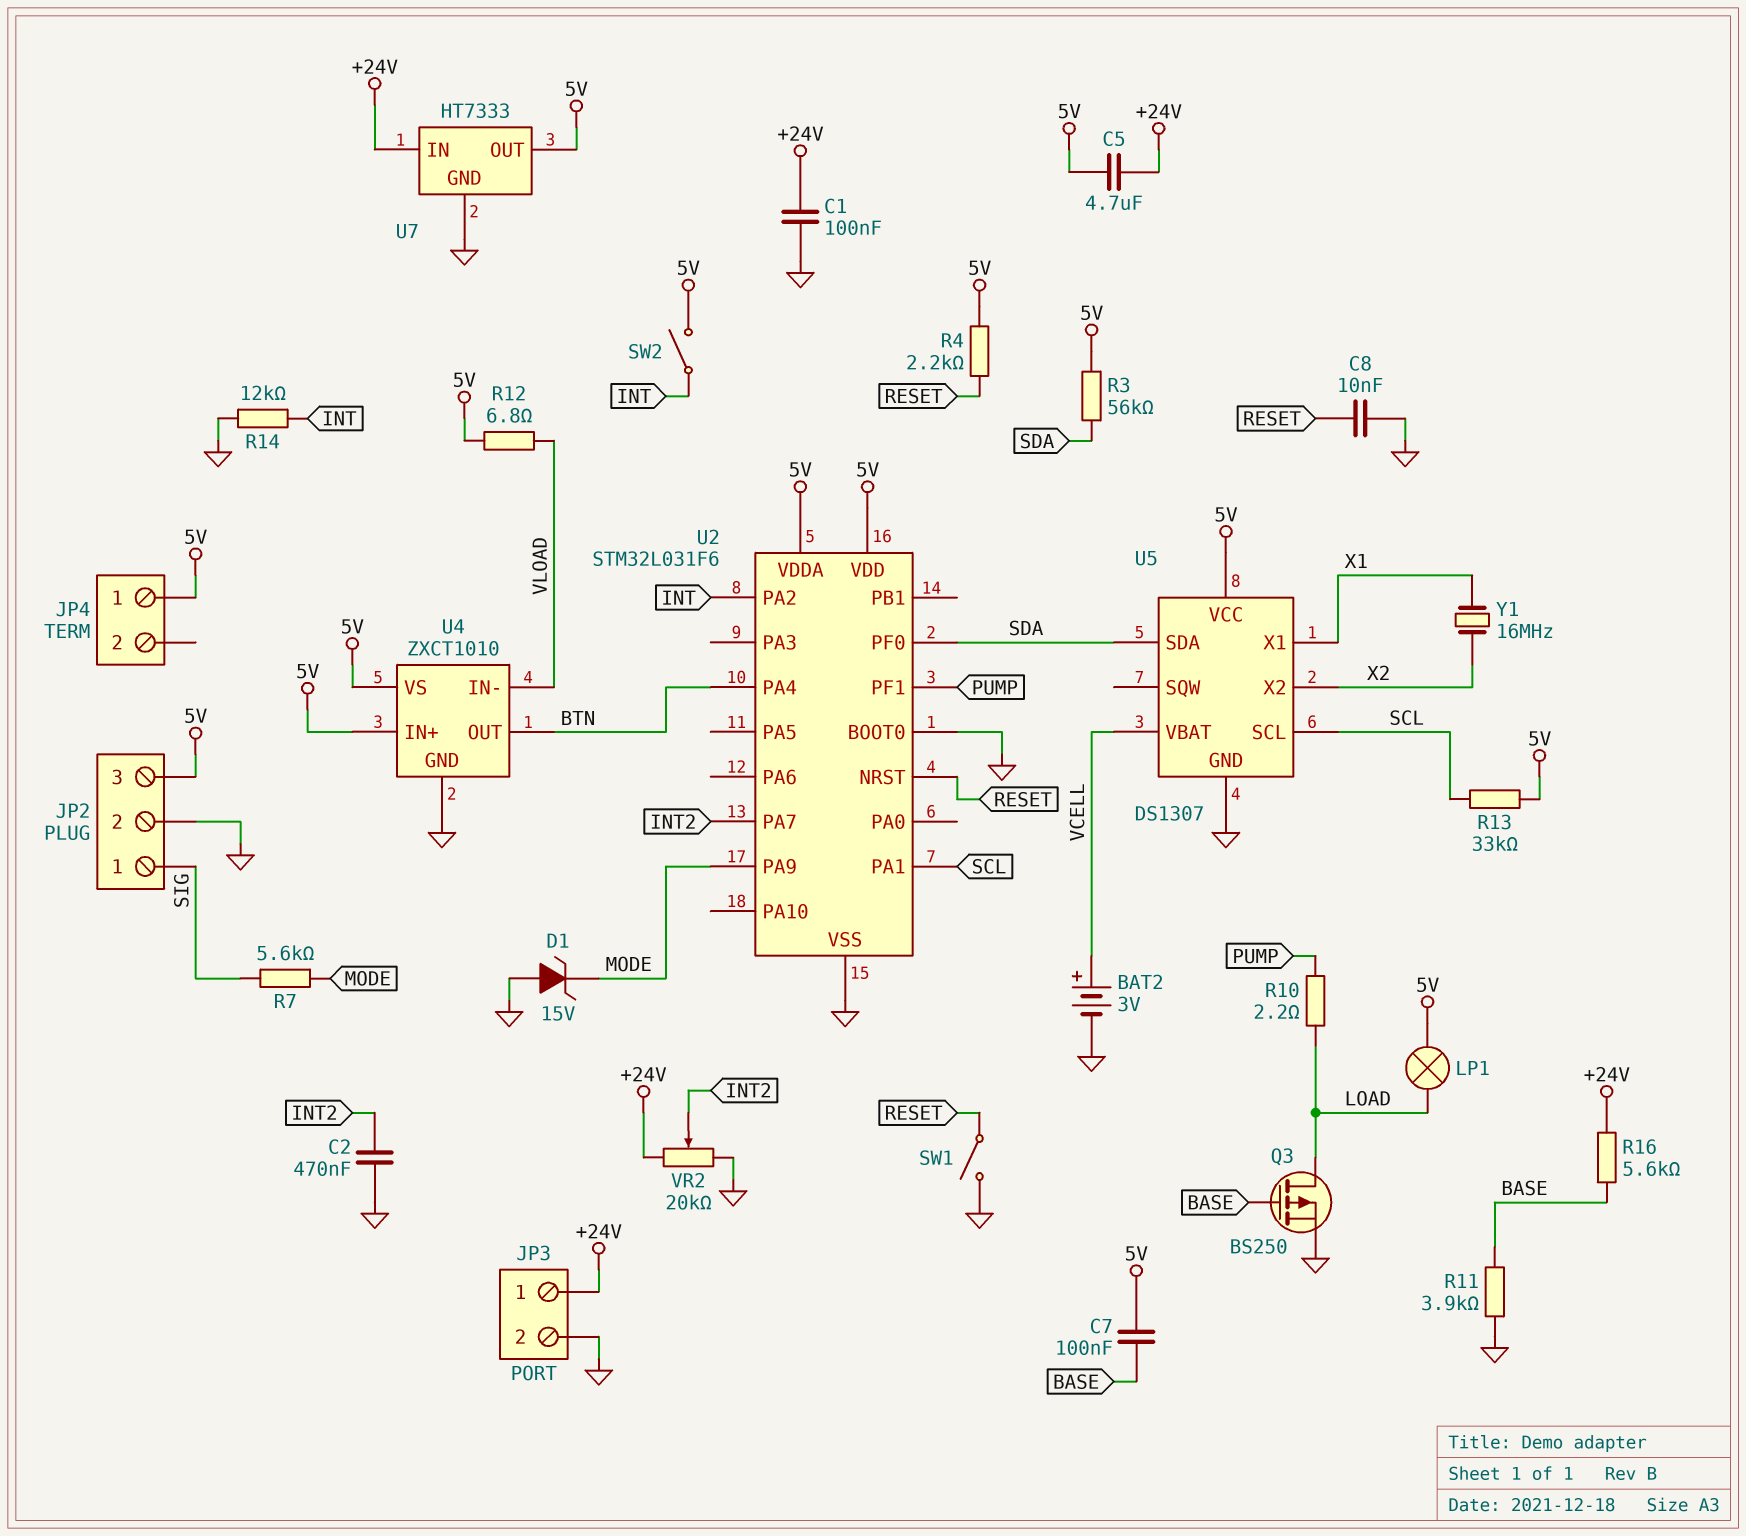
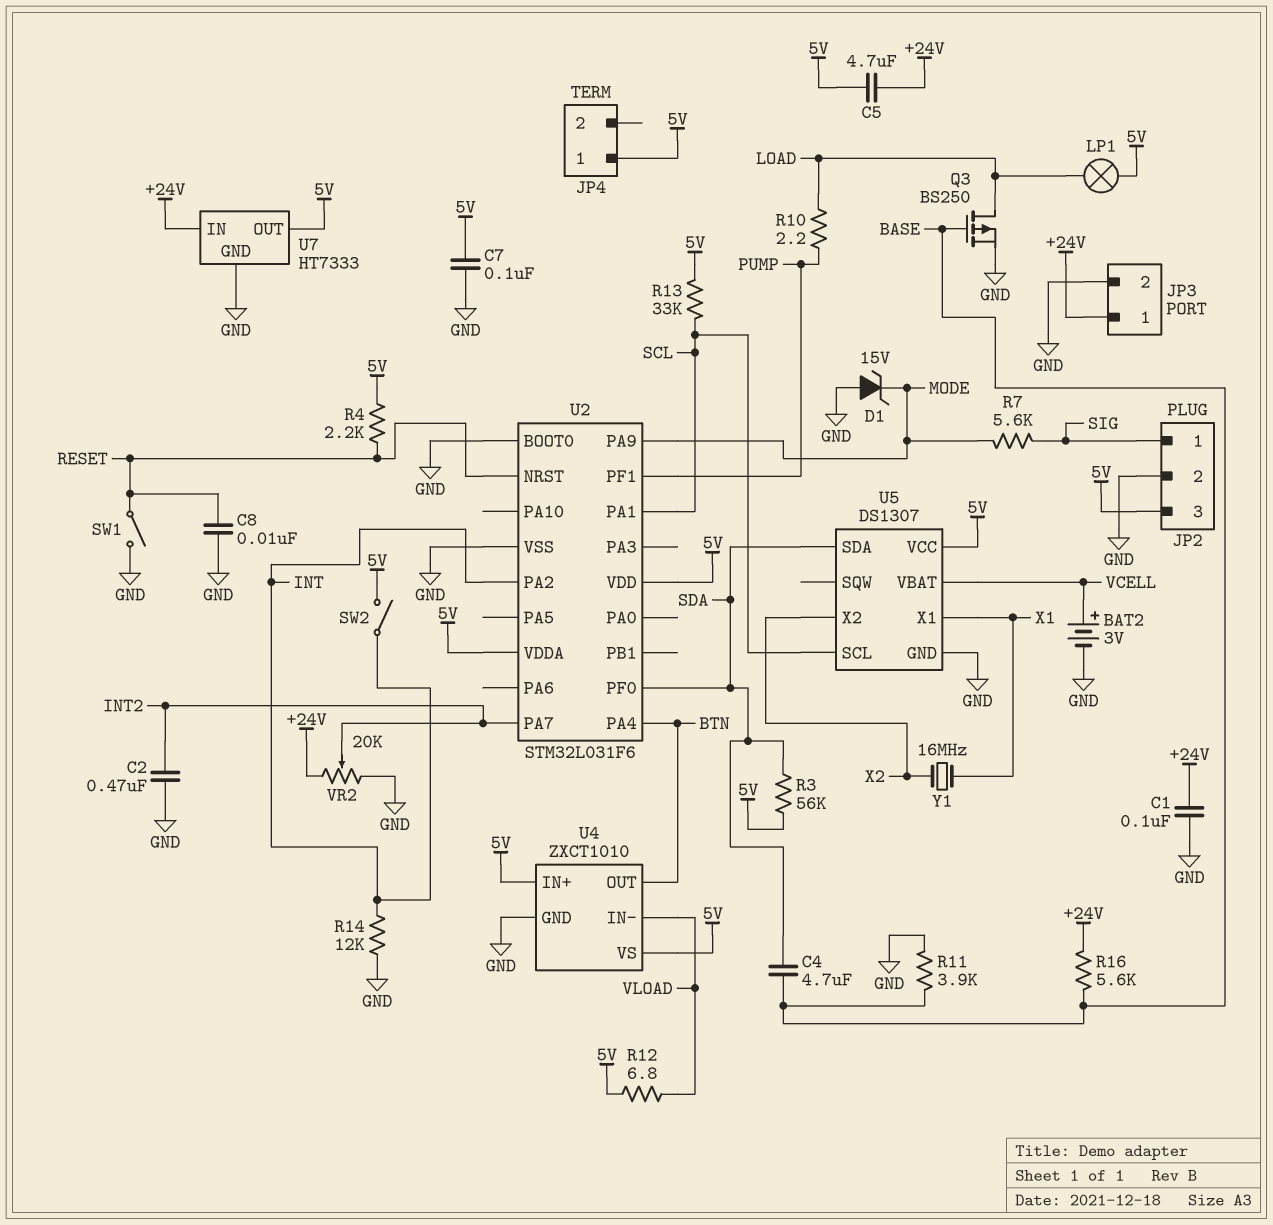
C4: none -> 4.7uF (BASE, SDA)
C7: 100nF (5V, BASE) -> 100nF (5V, GND)

